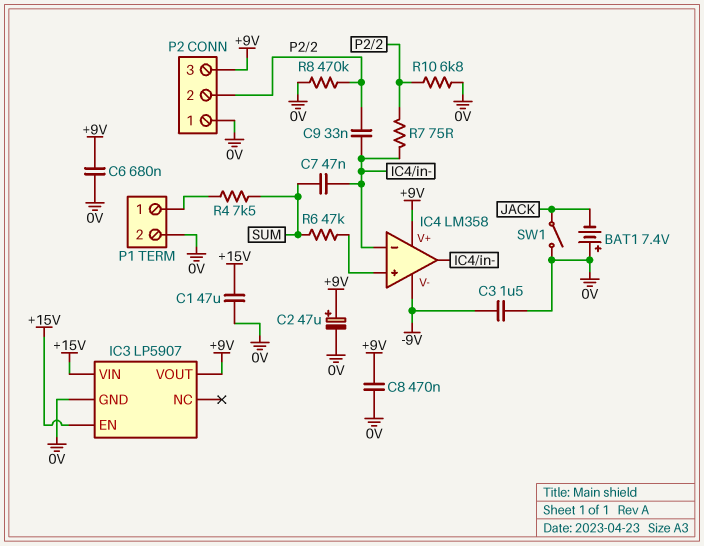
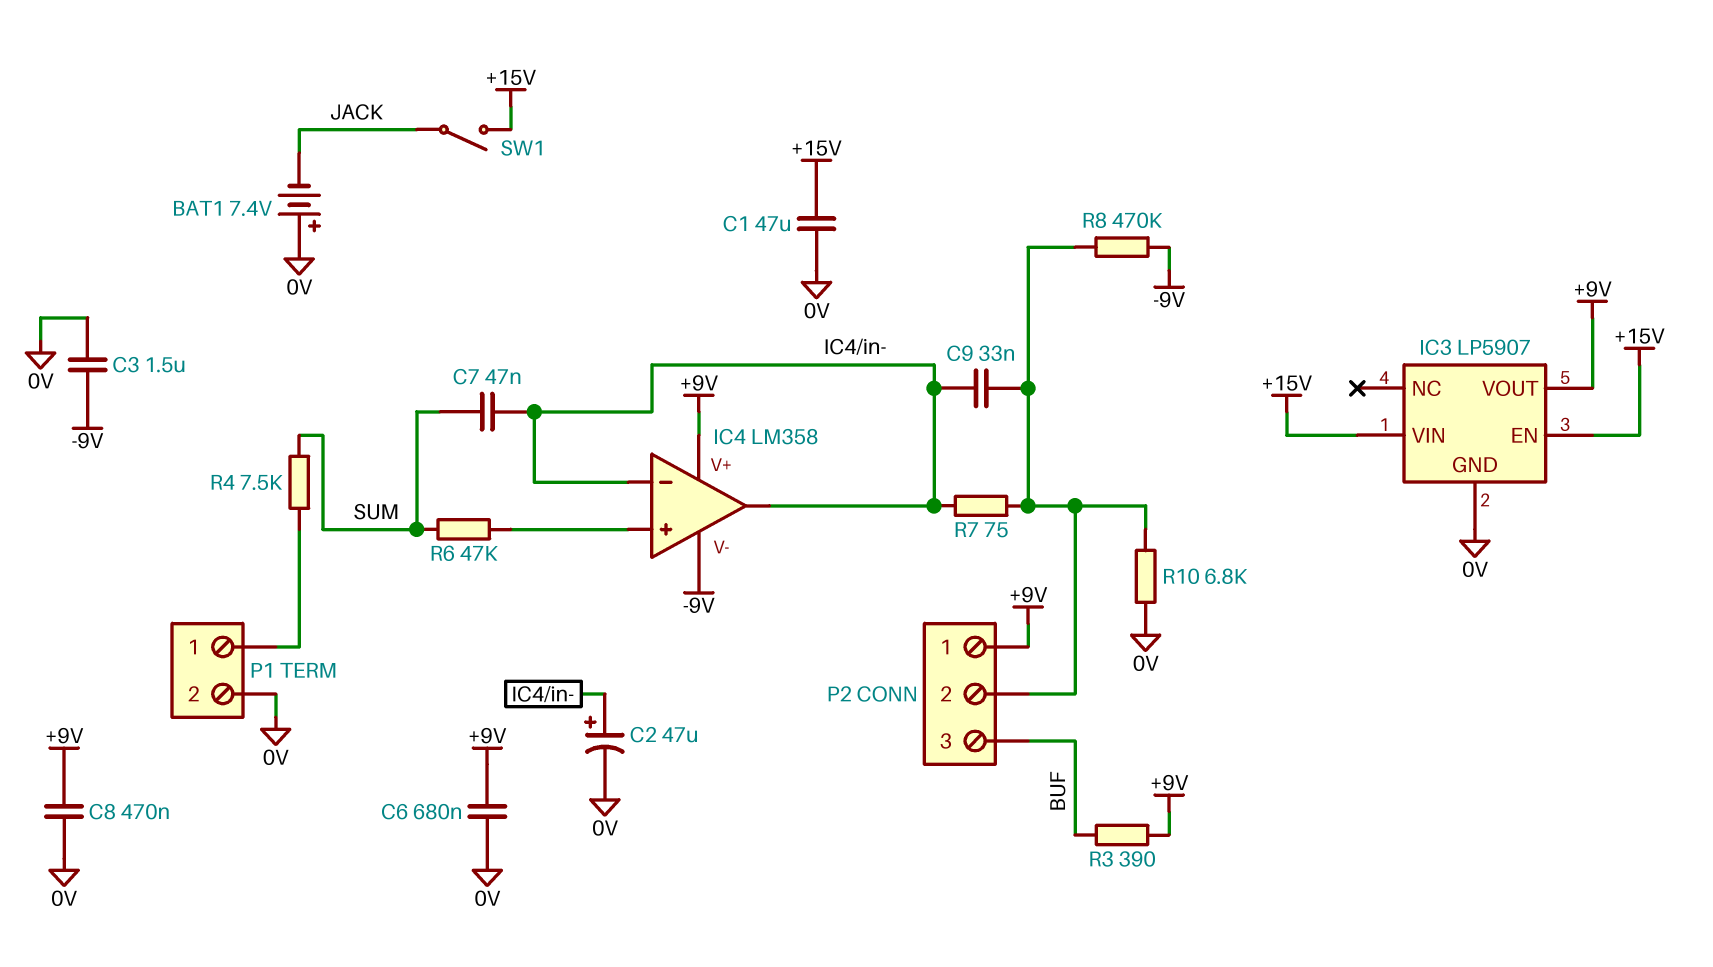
C2: 47uF (plus +9V, minus 0V) -> 47uF (plus IC4/in-, minus 0V)
P2 pin 1: 0V -> +9V
P2 pin 3: +9V -> BUF
R3: none -> 390 (+9V, BUF)
R8: 470k (0V, P2/2) -> 470k (-9V, P2/2)
SW1: switch (0V, JACK) -> switch (+15V, JACK)

